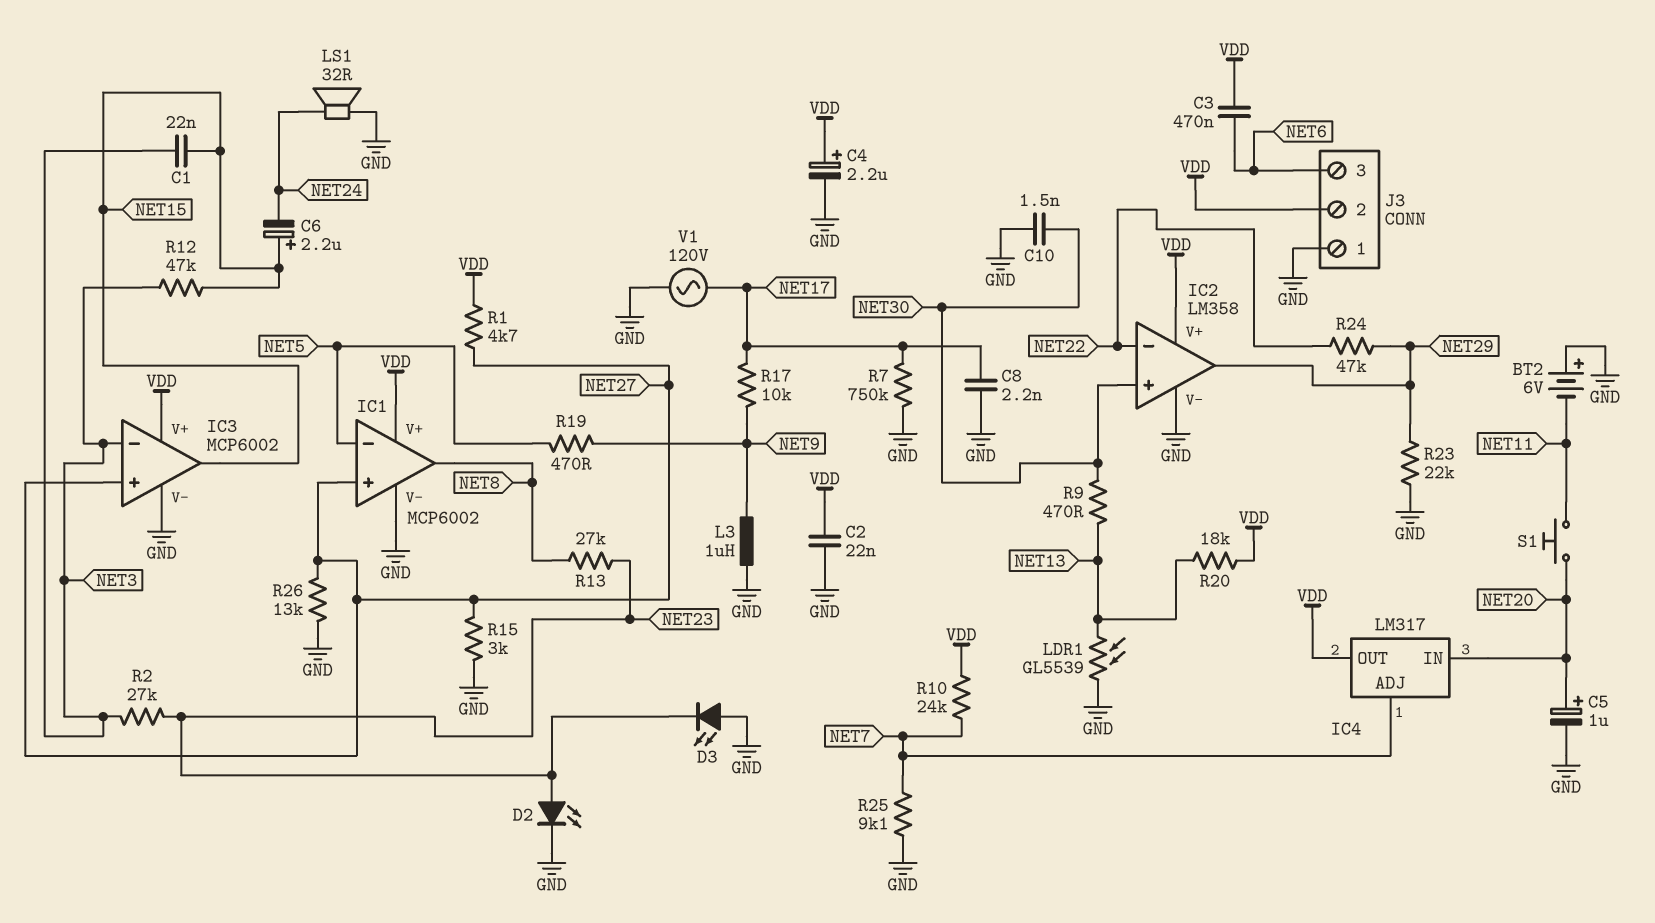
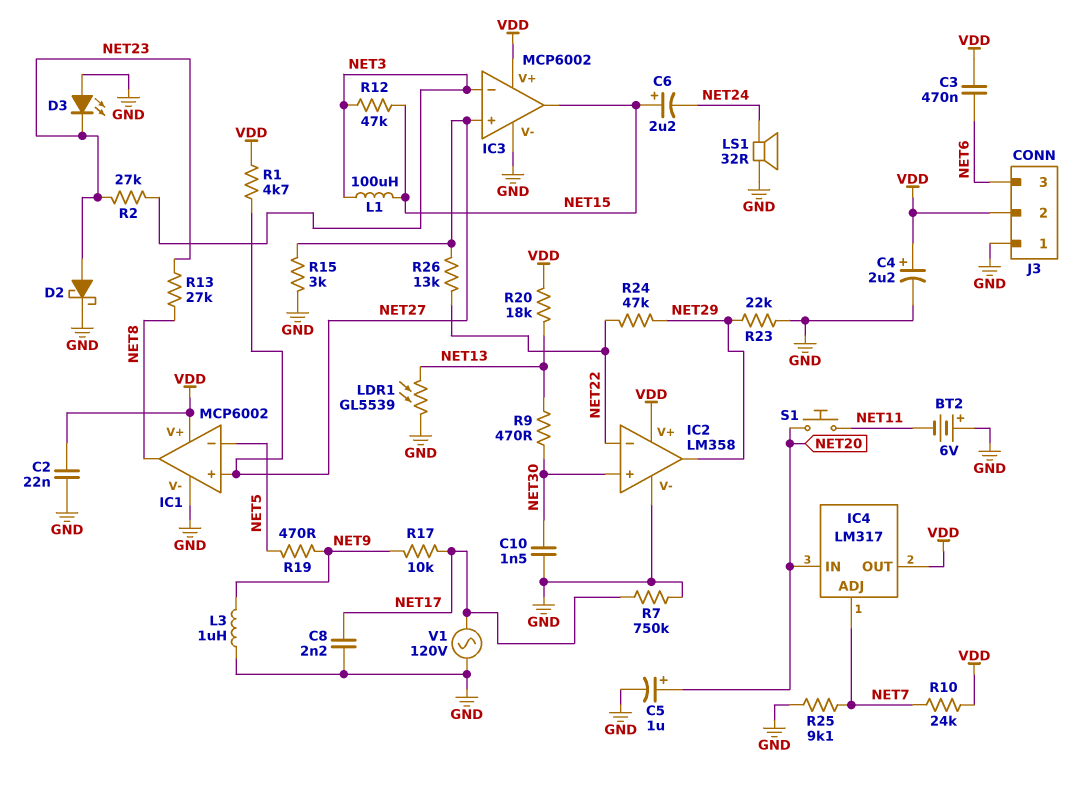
C1: 22nF (NET3, NET15) -> none
D2: LED (A NET23, K GND) -> schottky (A NET23, K GND)
L1: none -> 100uH (NET3, NET15)
R26: 13k (GND, NET27) -> 13k (NET22, NET27)

